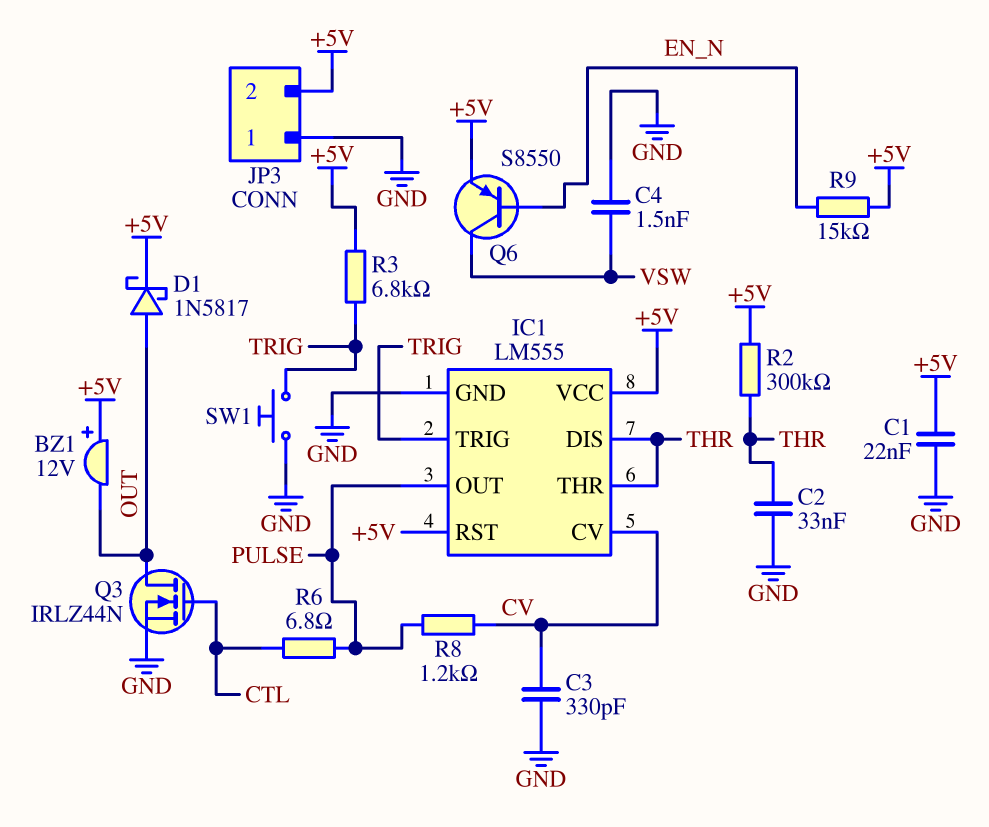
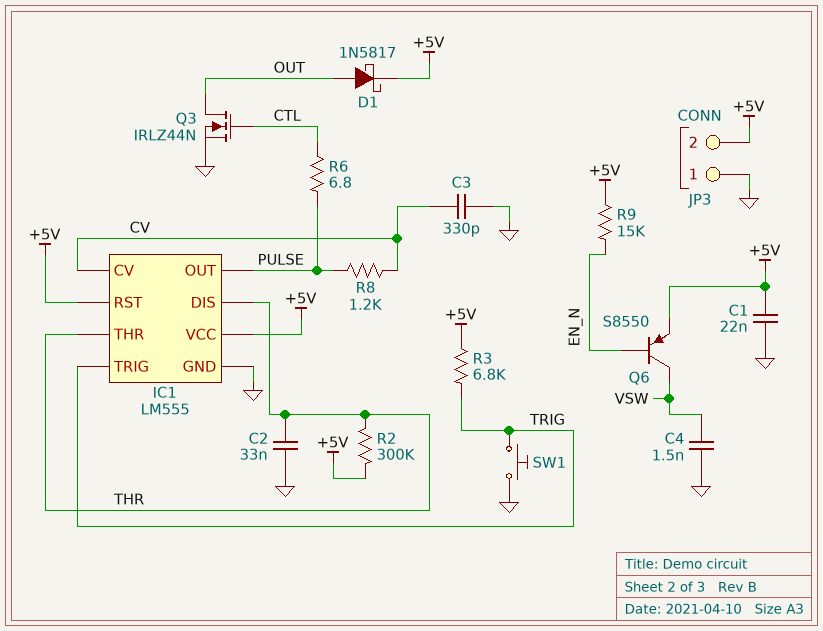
BZ1: buzzer 12V (plus +5V, minus OUT) -> none

